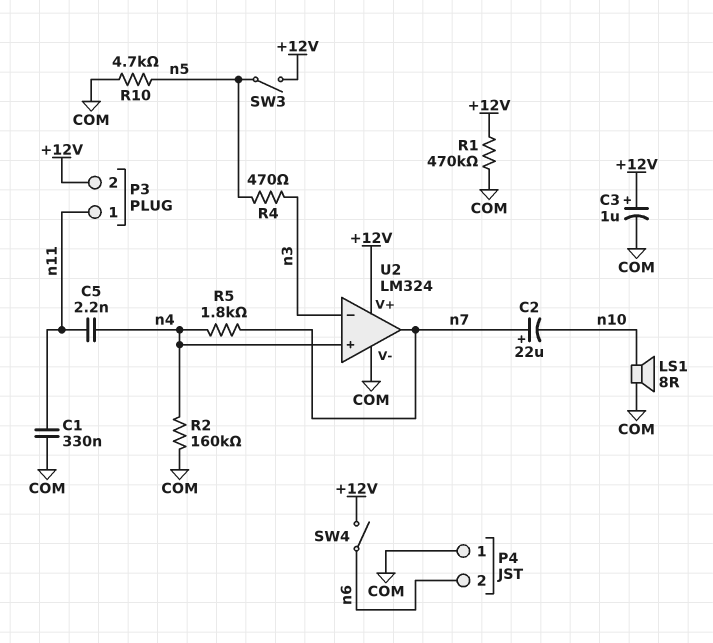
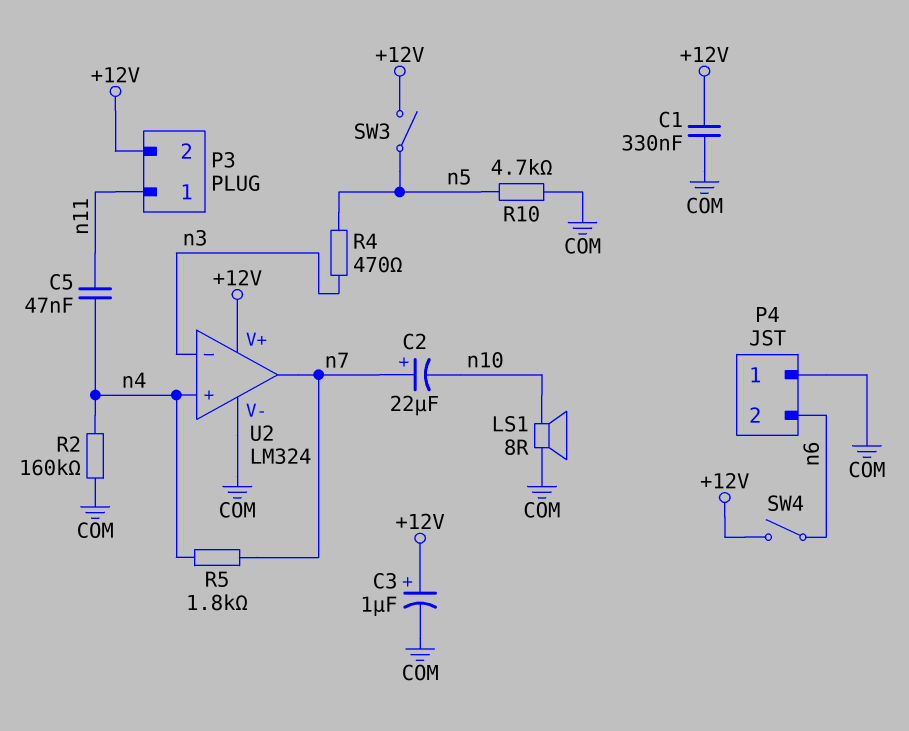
C1: 330nF (COM, n11) -> 330nF (+12V, COM)
C5: 2.2nF (n4, n11) -> 47nF (n4, n11)
R1: 470k (+12V, COM) -> none

